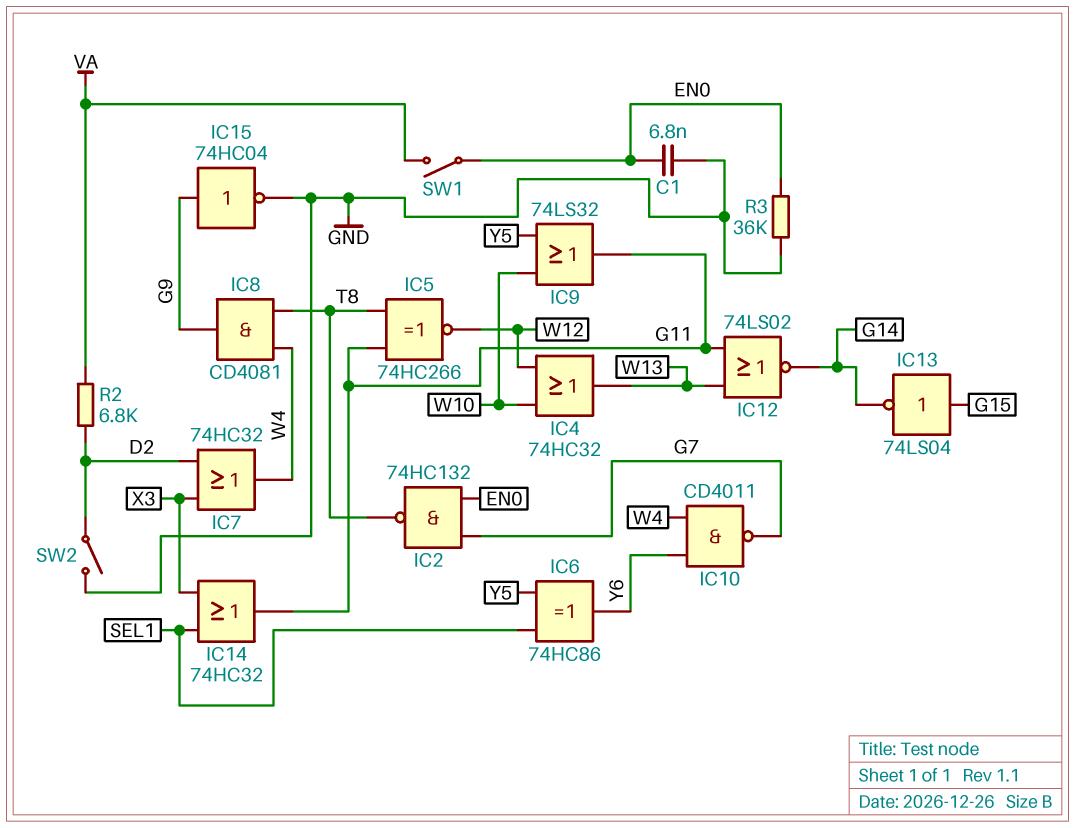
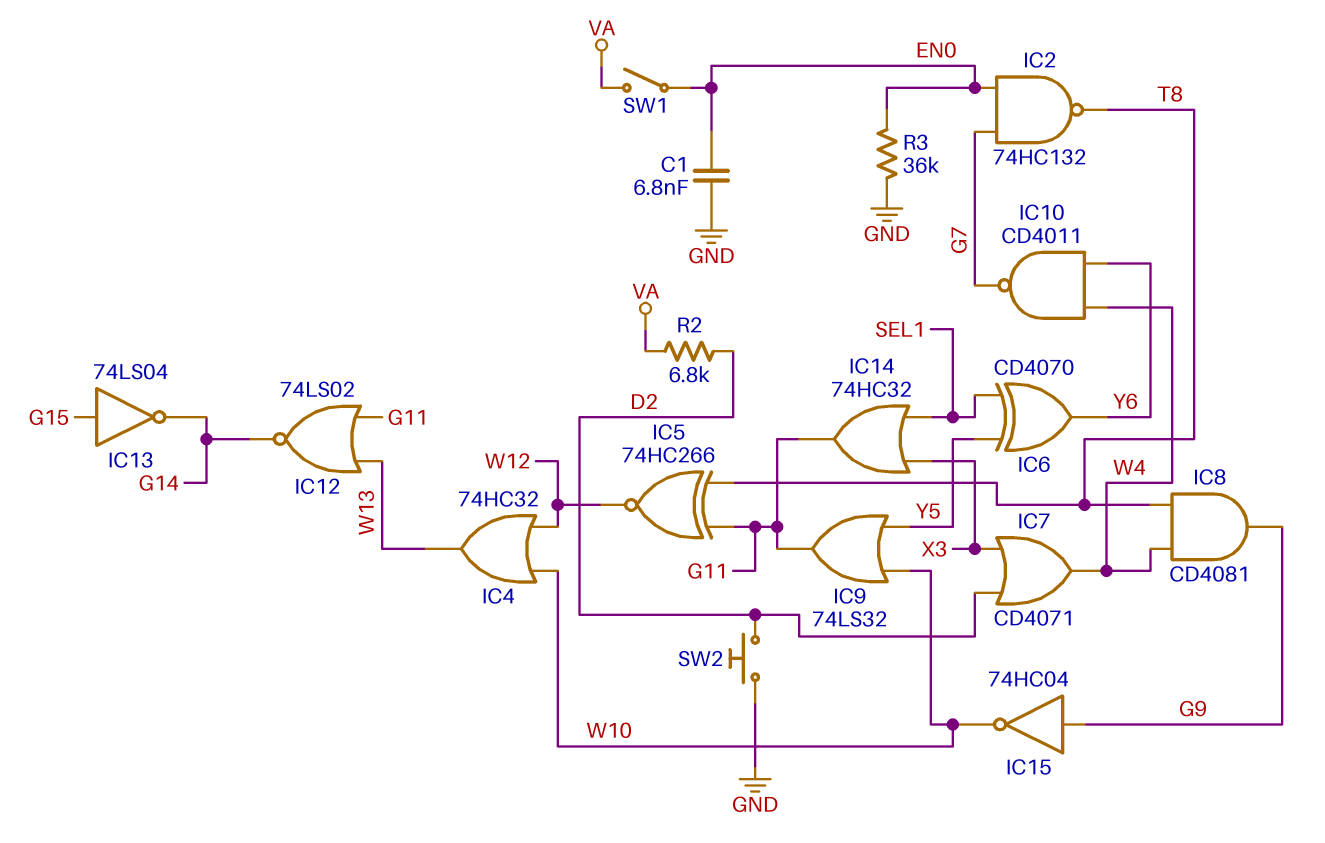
IC6: XOR 74HC86 (in SEL1, in Y5, out Y6) -> XOR CD4070 (in SEL1, in Y5, out Y6)
IC7: OR 74HC32 (in D2, in X3, out W4) -> OR CD4071 (in D2, in X3, out W4)
IC15: NOT 74HC04 (in G9, out GND) -> NOT 74HC04 (in G9, out W10)
SW2: switch (D2, GND) -> button (D2, GND)

